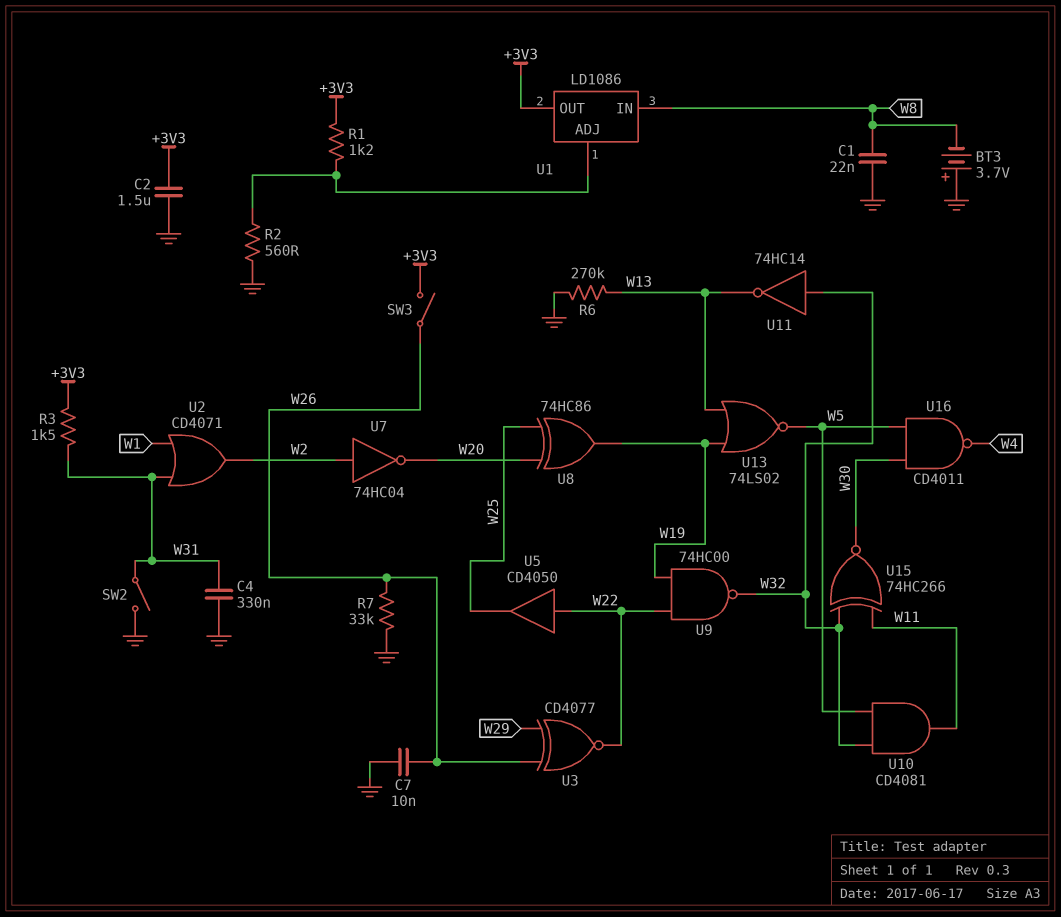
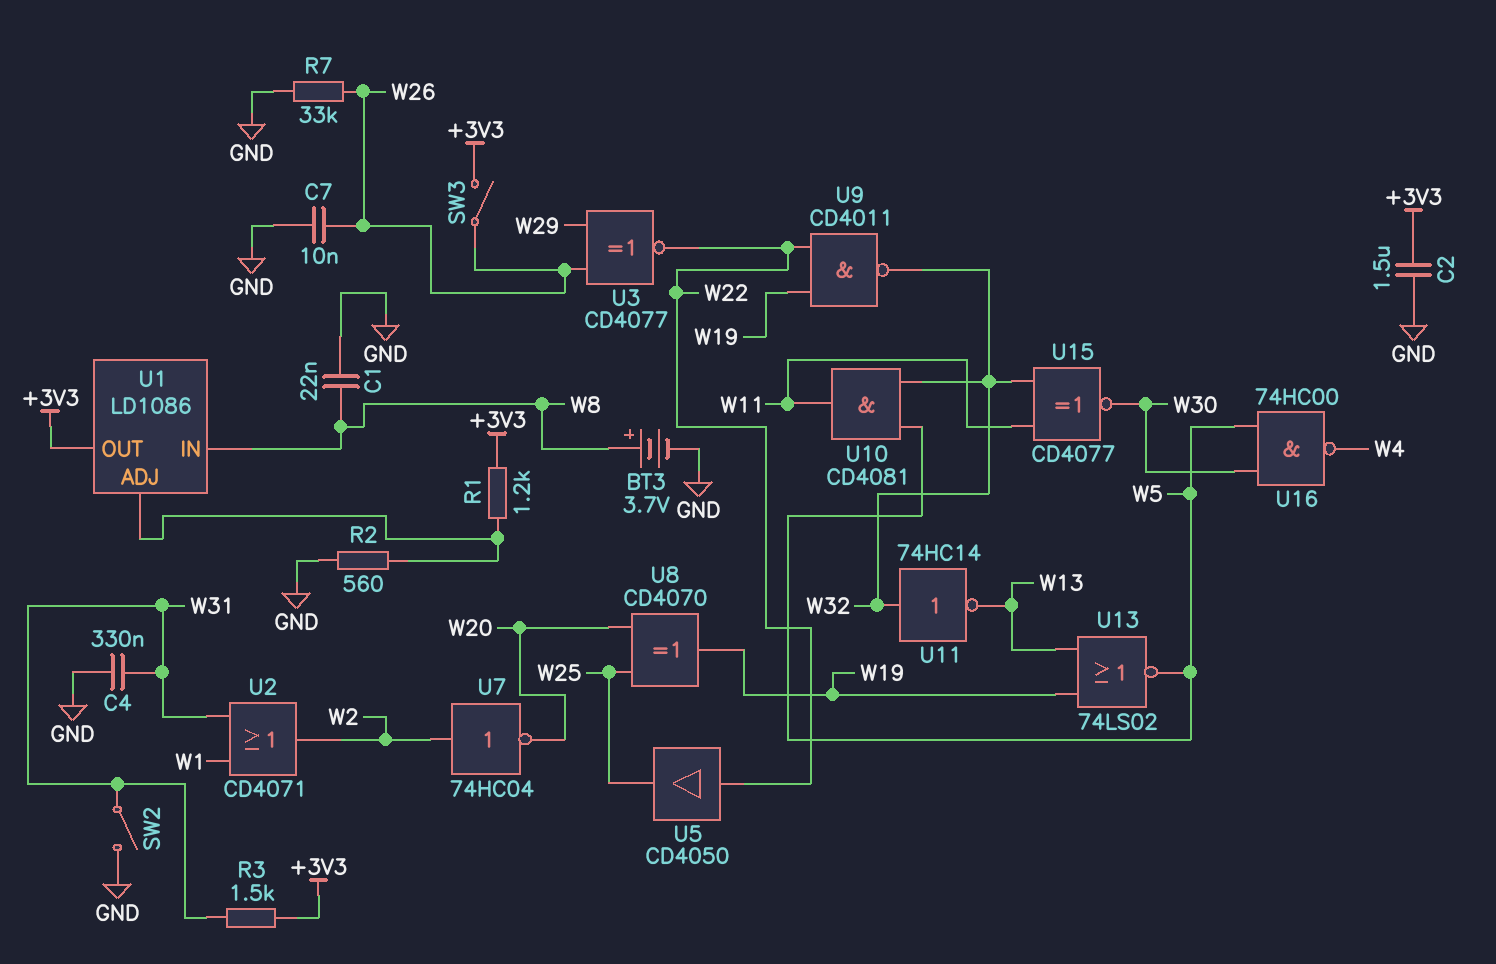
BT3: 3.7V (plus GND, minus W8) -> 3.7V (plus W8, minus GND)
R6: 270k (GND, W13) -> none
U8: XOR 74HC86 (in W20, in W25, out W19) -> XOR CD4070 (in W20, in W25, out W19)
U9: NAND 74HC00 (in W19, in W22, out W32) -> NAND CD4011 (in W19, in W22, out W32)
U15: XNOR 74HC266 (in W11, in W32, out W30) -> XNOR CD4077 (in W11, in W32, out W30)
U16: NAND CD4011 (in W5, in W30, out W4) -> NAND 74HC00 (in W5, in W30, out W4)

